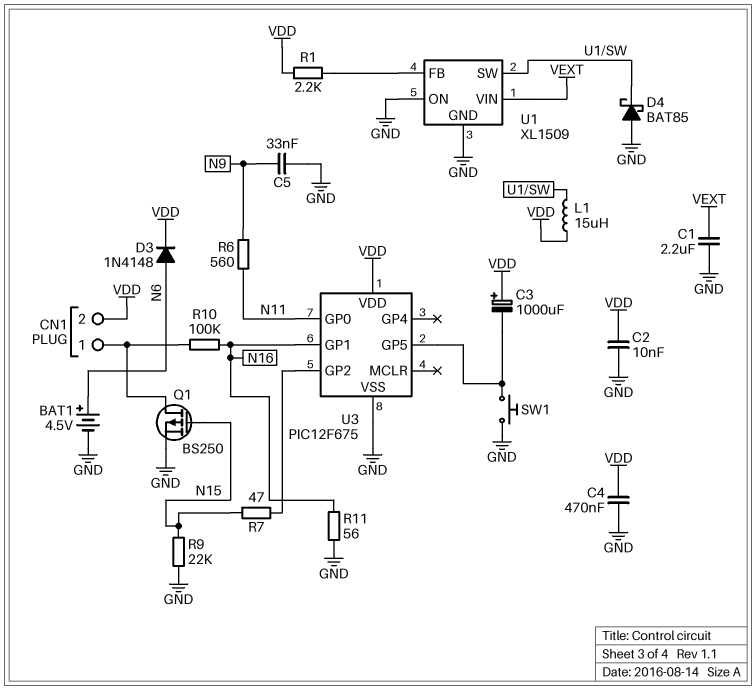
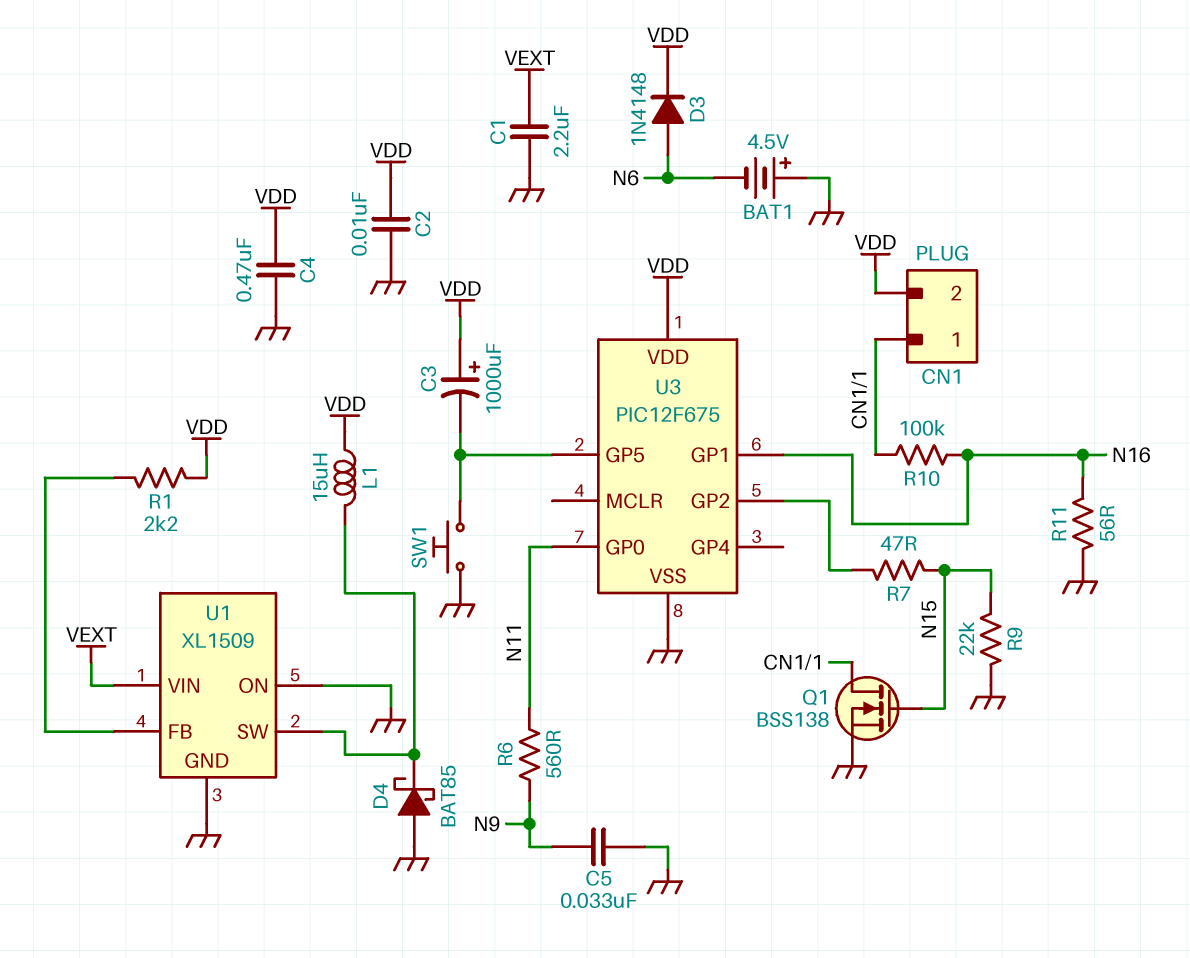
BAT1: 4.5V (plus N6, minus GND) -> 4.5V (plus GND, minus N6)
Q1: PMOS BS250 (G N15, D CN1/1, S GND) -> NMOS BSS138 (G N15, D CN1/1, S GND)

